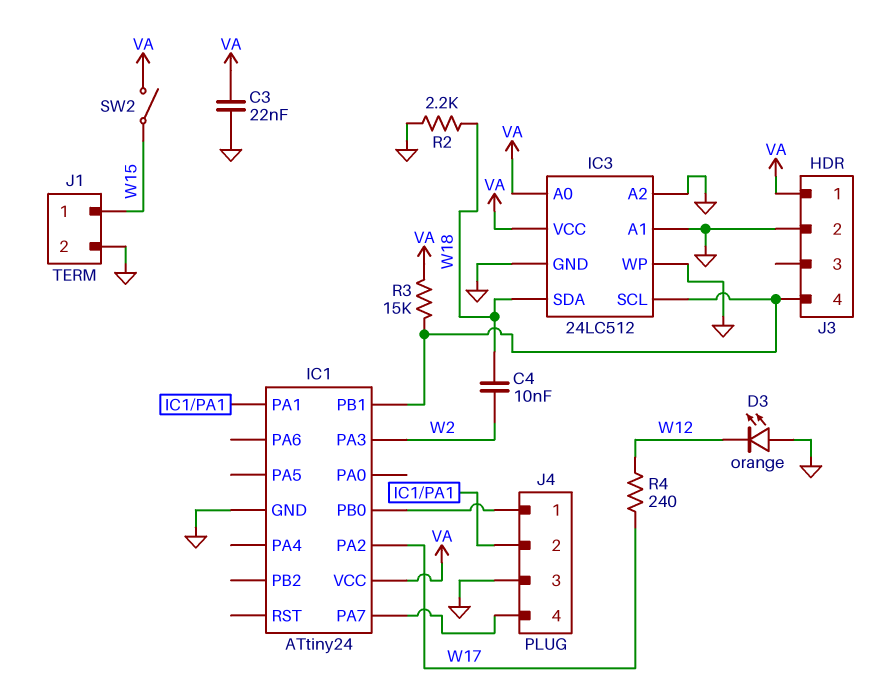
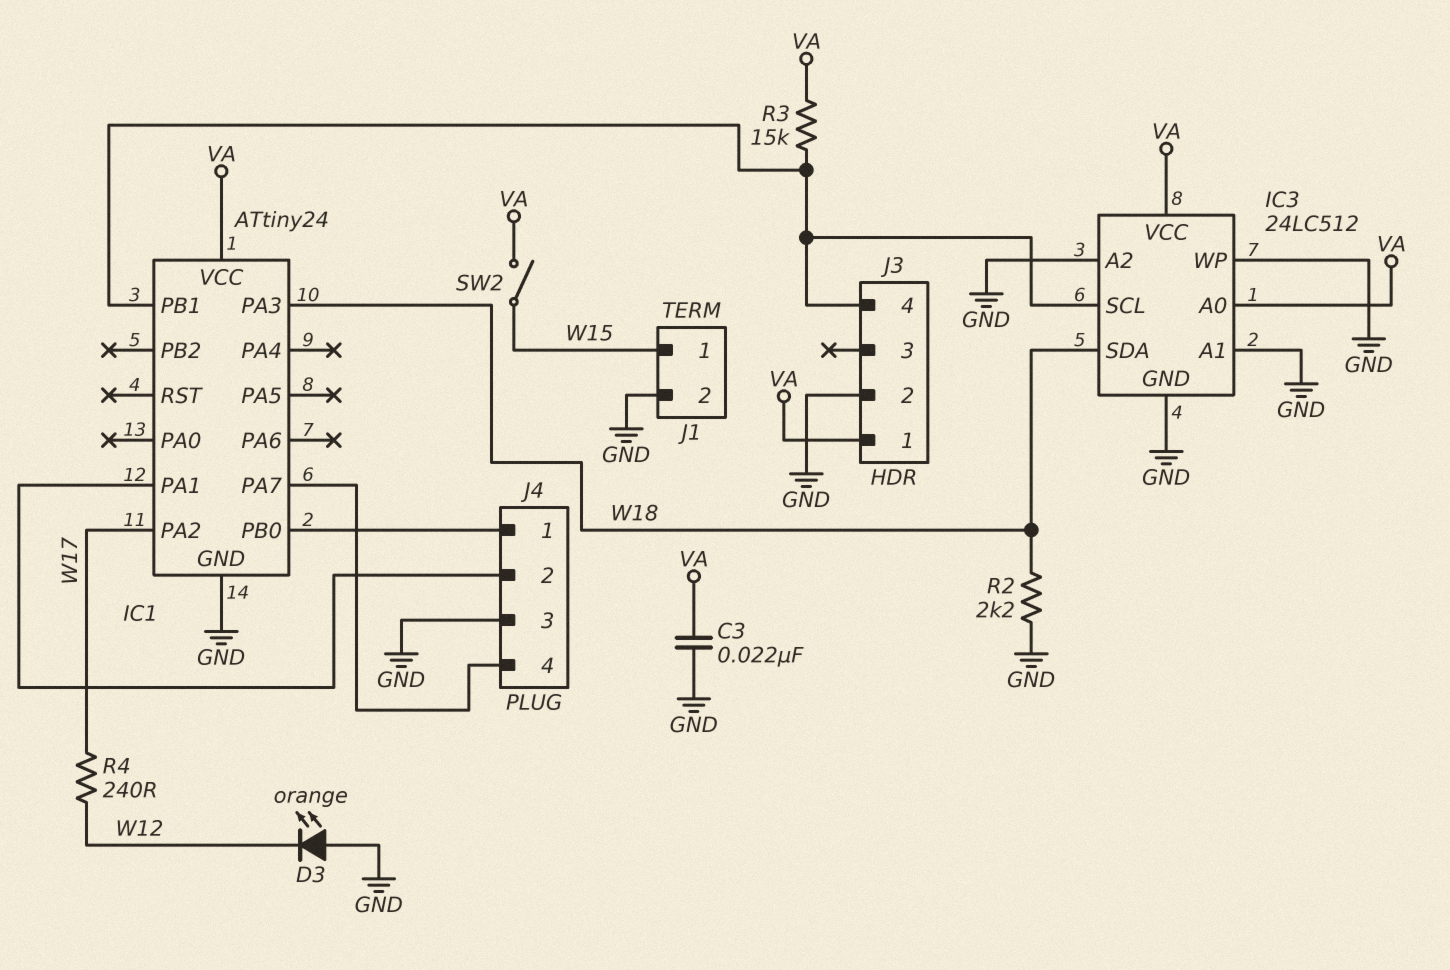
C4: 10nF (W2, W18) -> none
IC1 pin PA3: W2 -> W18

